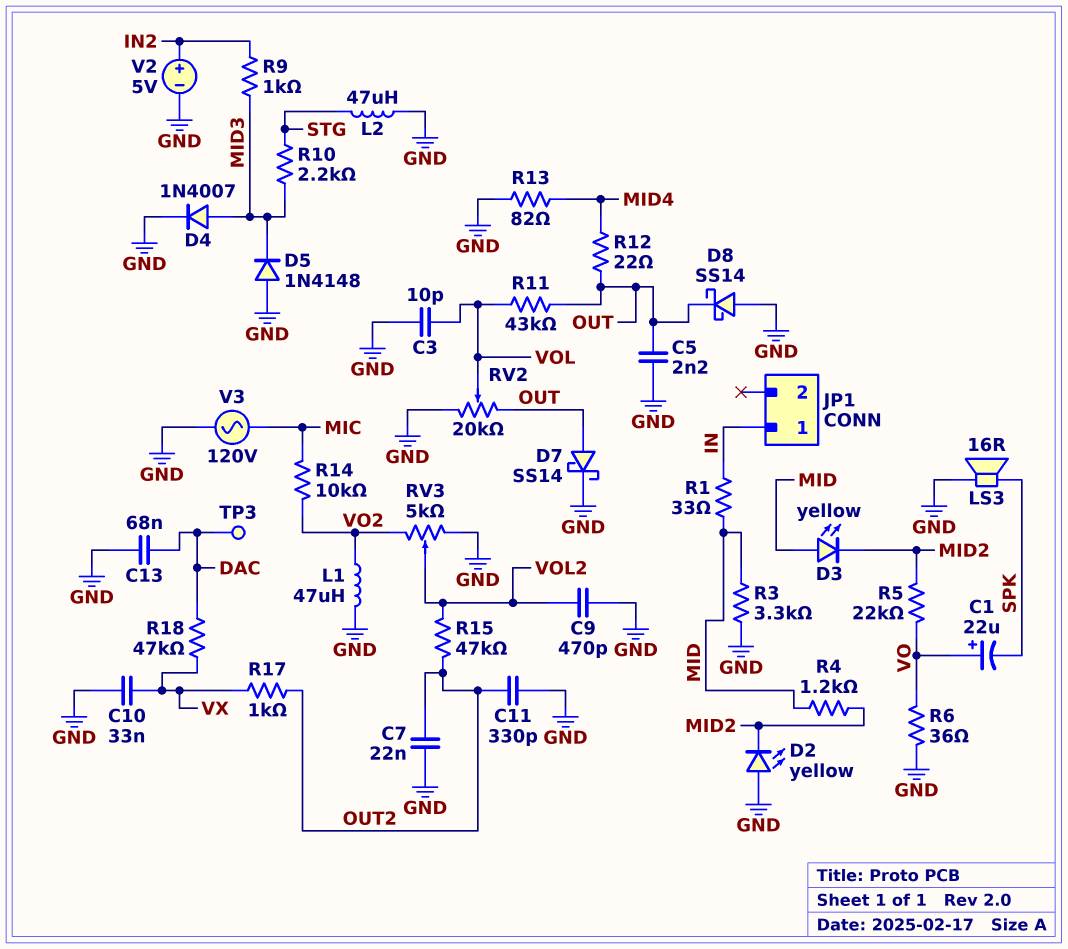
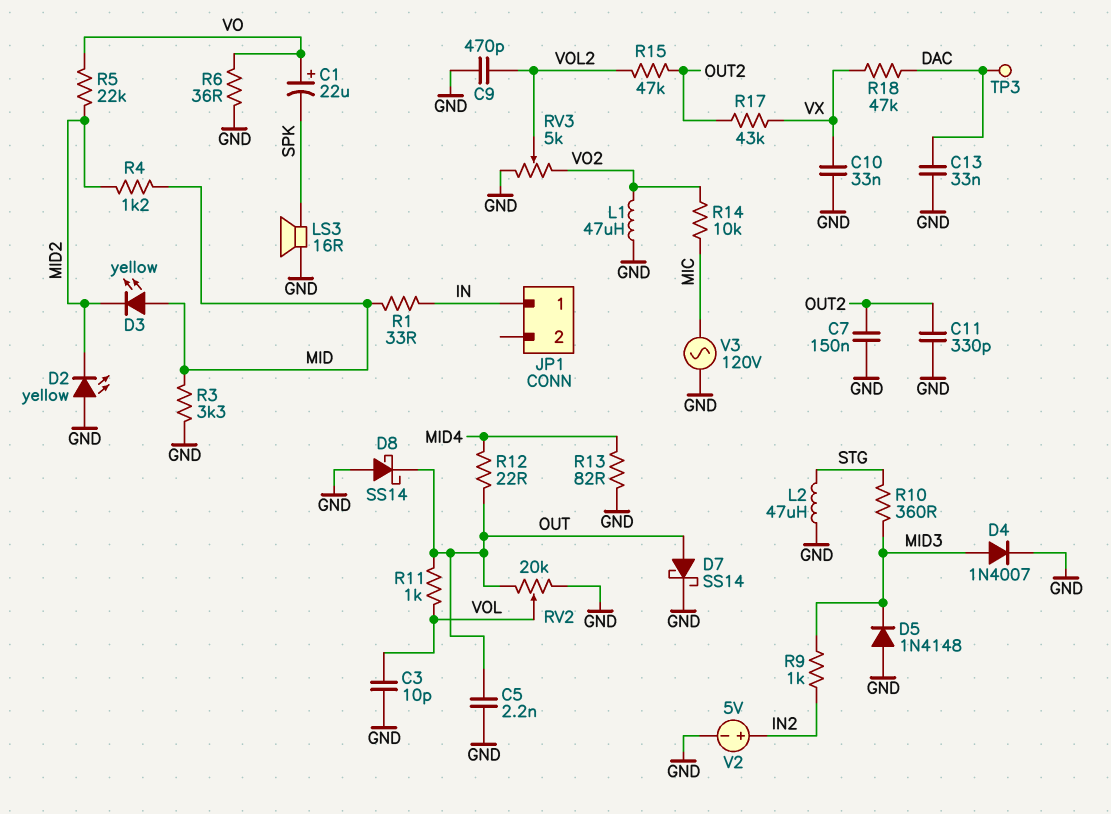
C7: 22nF (GND, OUT2) -> 150nF (GND, OUT2)
C13: 68nF (DAC, GND) -> 33nF (DAC, GND)
R10: 2.2k (MID3, STG) -> 360 (MID3, STG)
R11: 43k (OUT, VOL) -> 1k (OUT, VOL)
R17: 1k (OUT2, VX) -> 43k (OUT2, VX)

